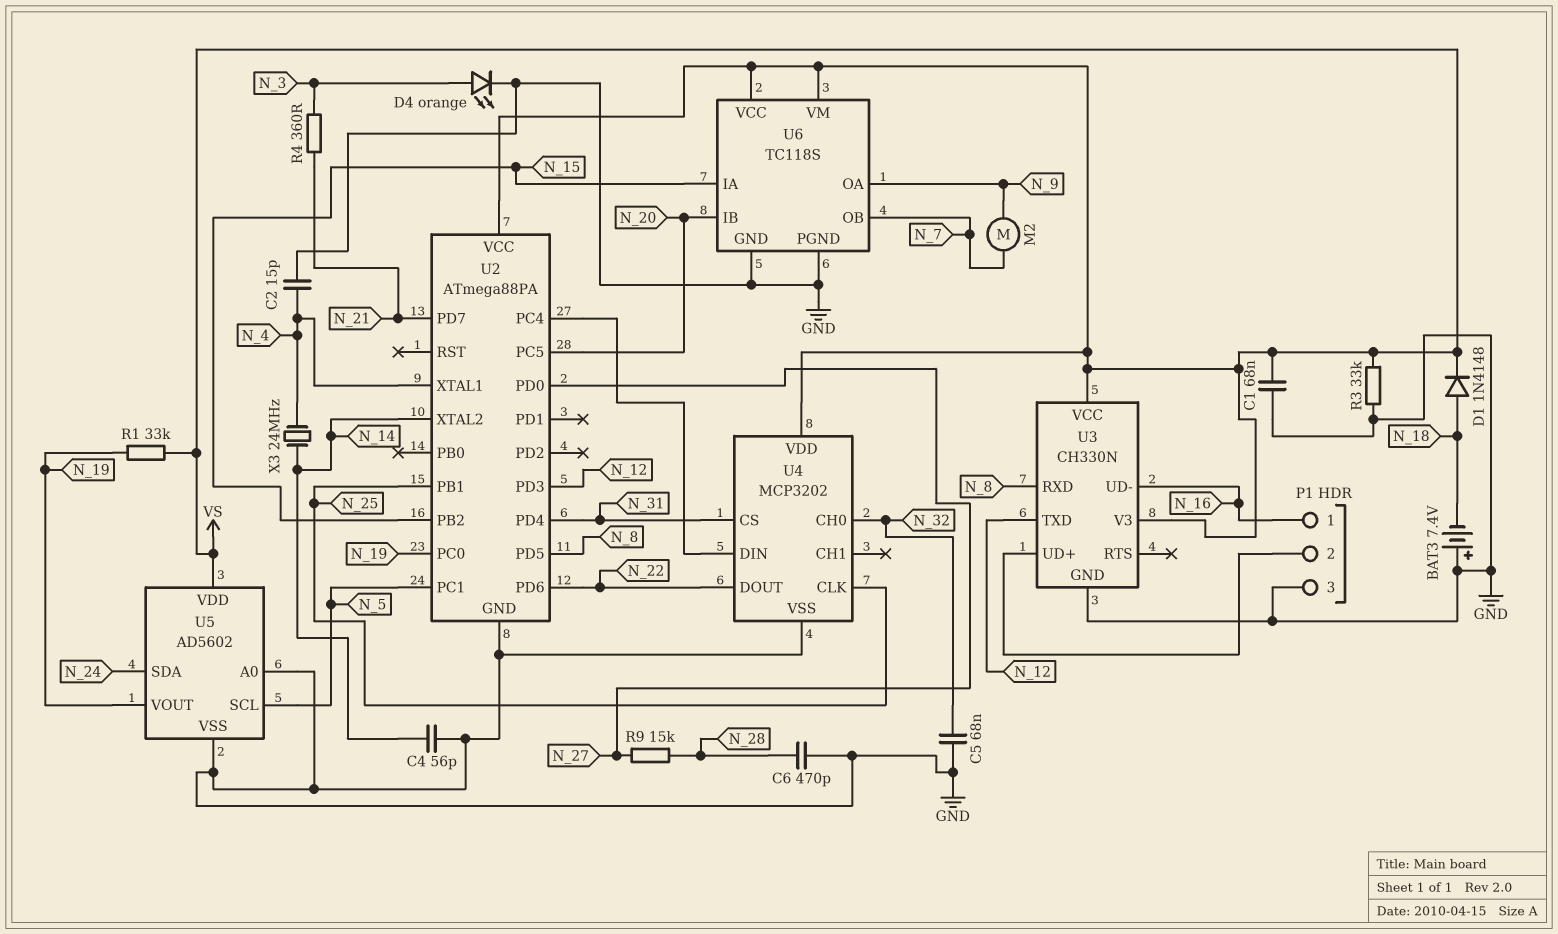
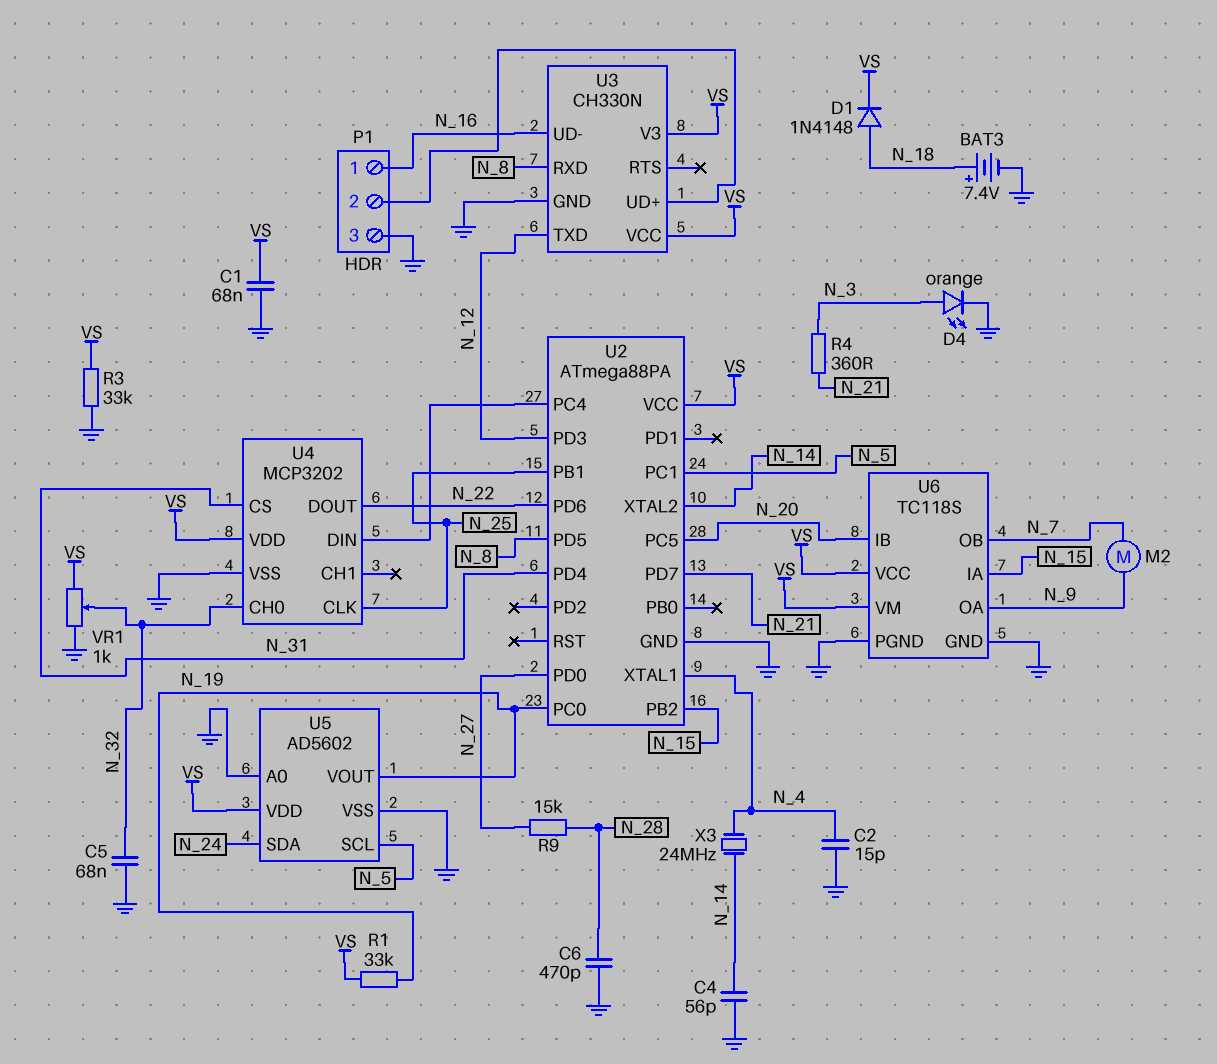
BAT3: 7.4V (plus GND, minus N_18) -> 7.4V (plus N_18, minus GND)
VR1: none -> 1k (GND, VS, wiper N_32)

